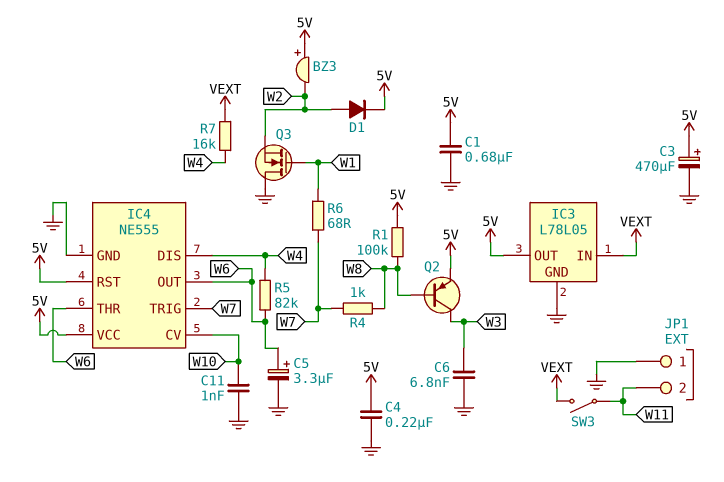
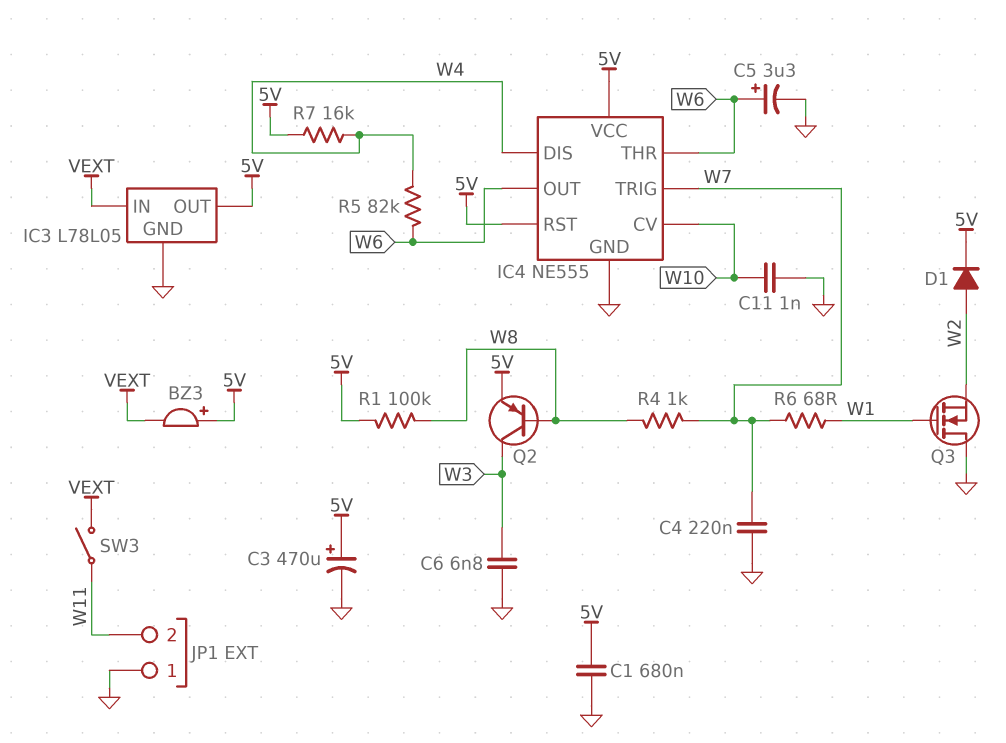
BZ3: buzzer (plus 5V, minus W2) -> buzzer (plus 5V, minus VEXT)
C4: 220nF (5V, GND) -> 220nF (GND, W7)
R7: 16k (VEXT, W4) -> 16k (5V, W4)

